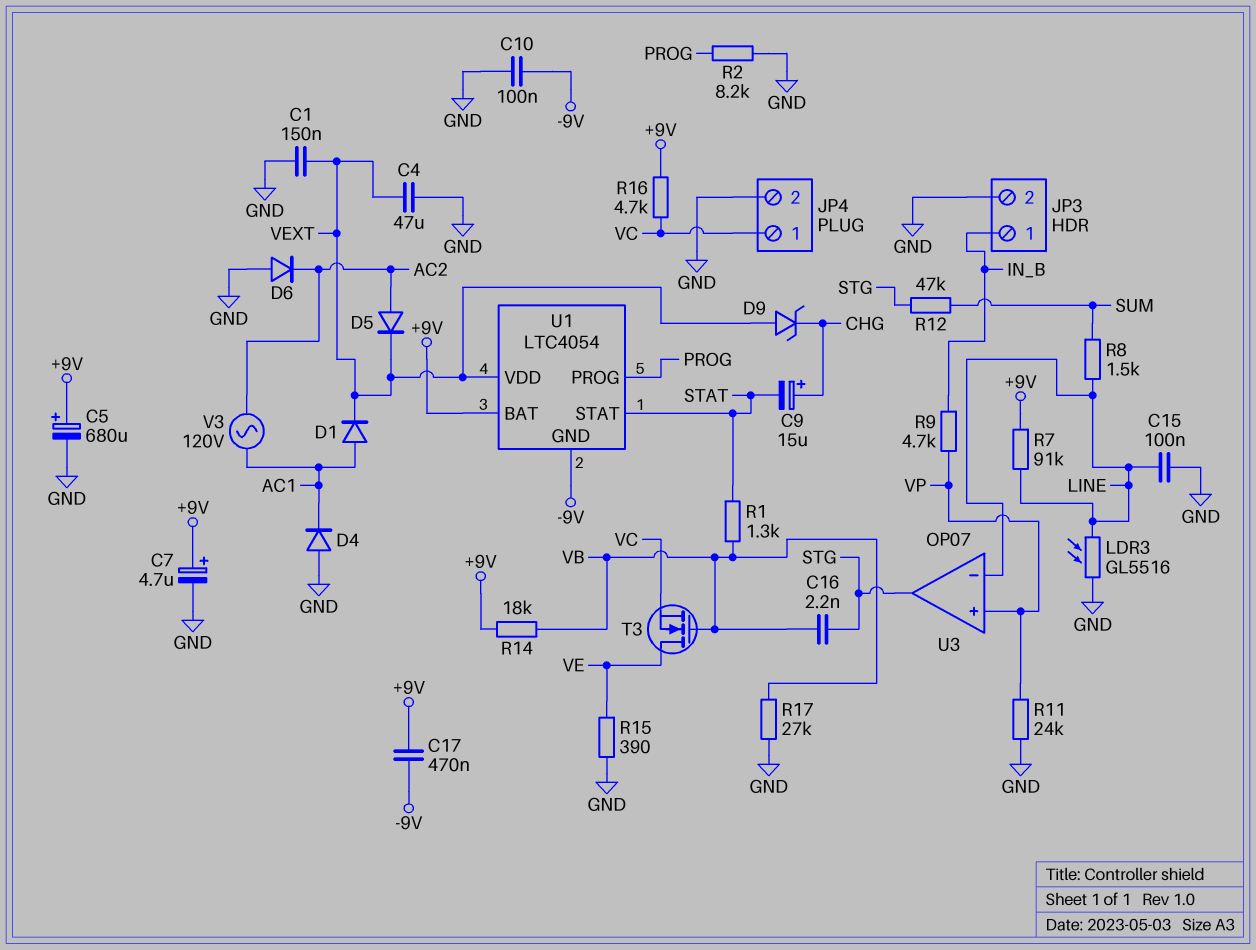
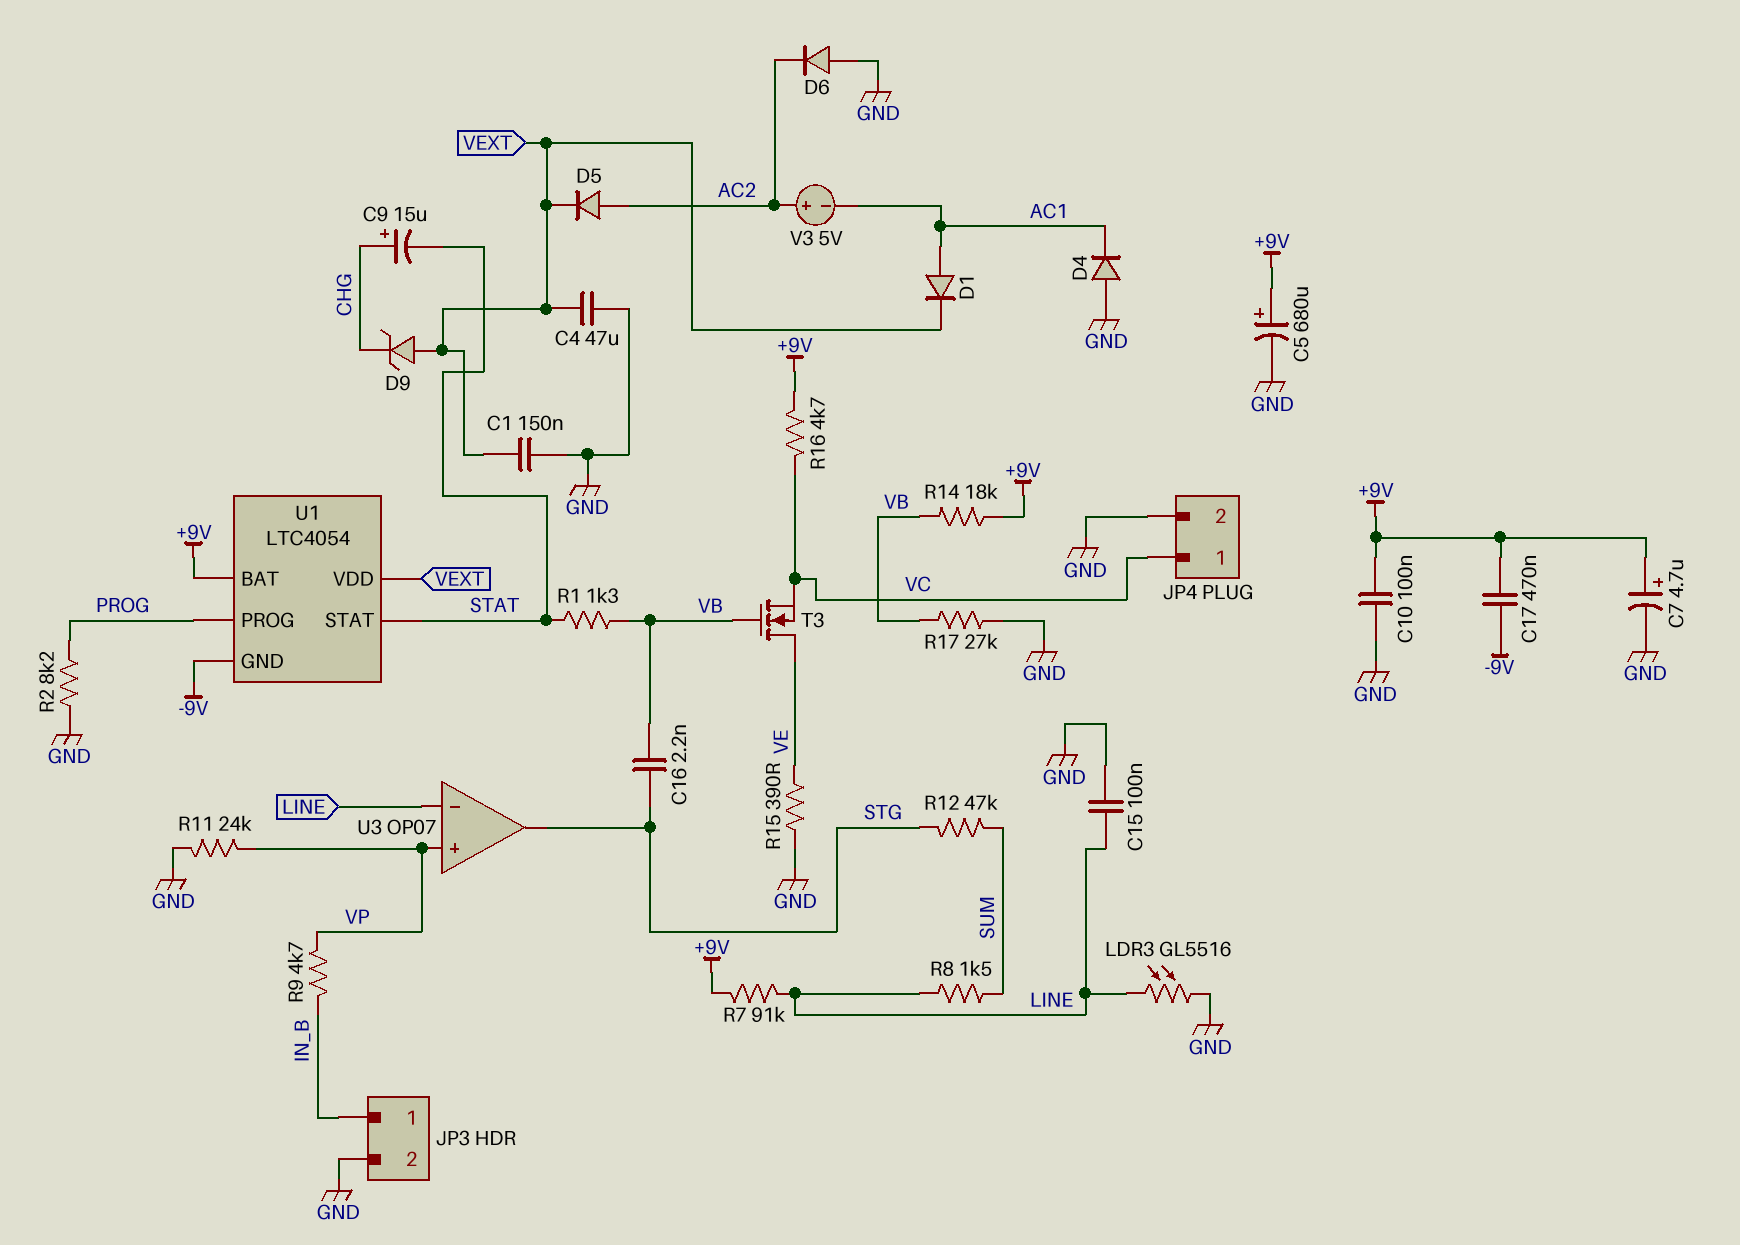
C10: 100nF (-9V, GND) -> 100nF (+9V, GND)
V3: AC 120V (AC1, AC2) -> 5V (plus AC2, minus AC1)

